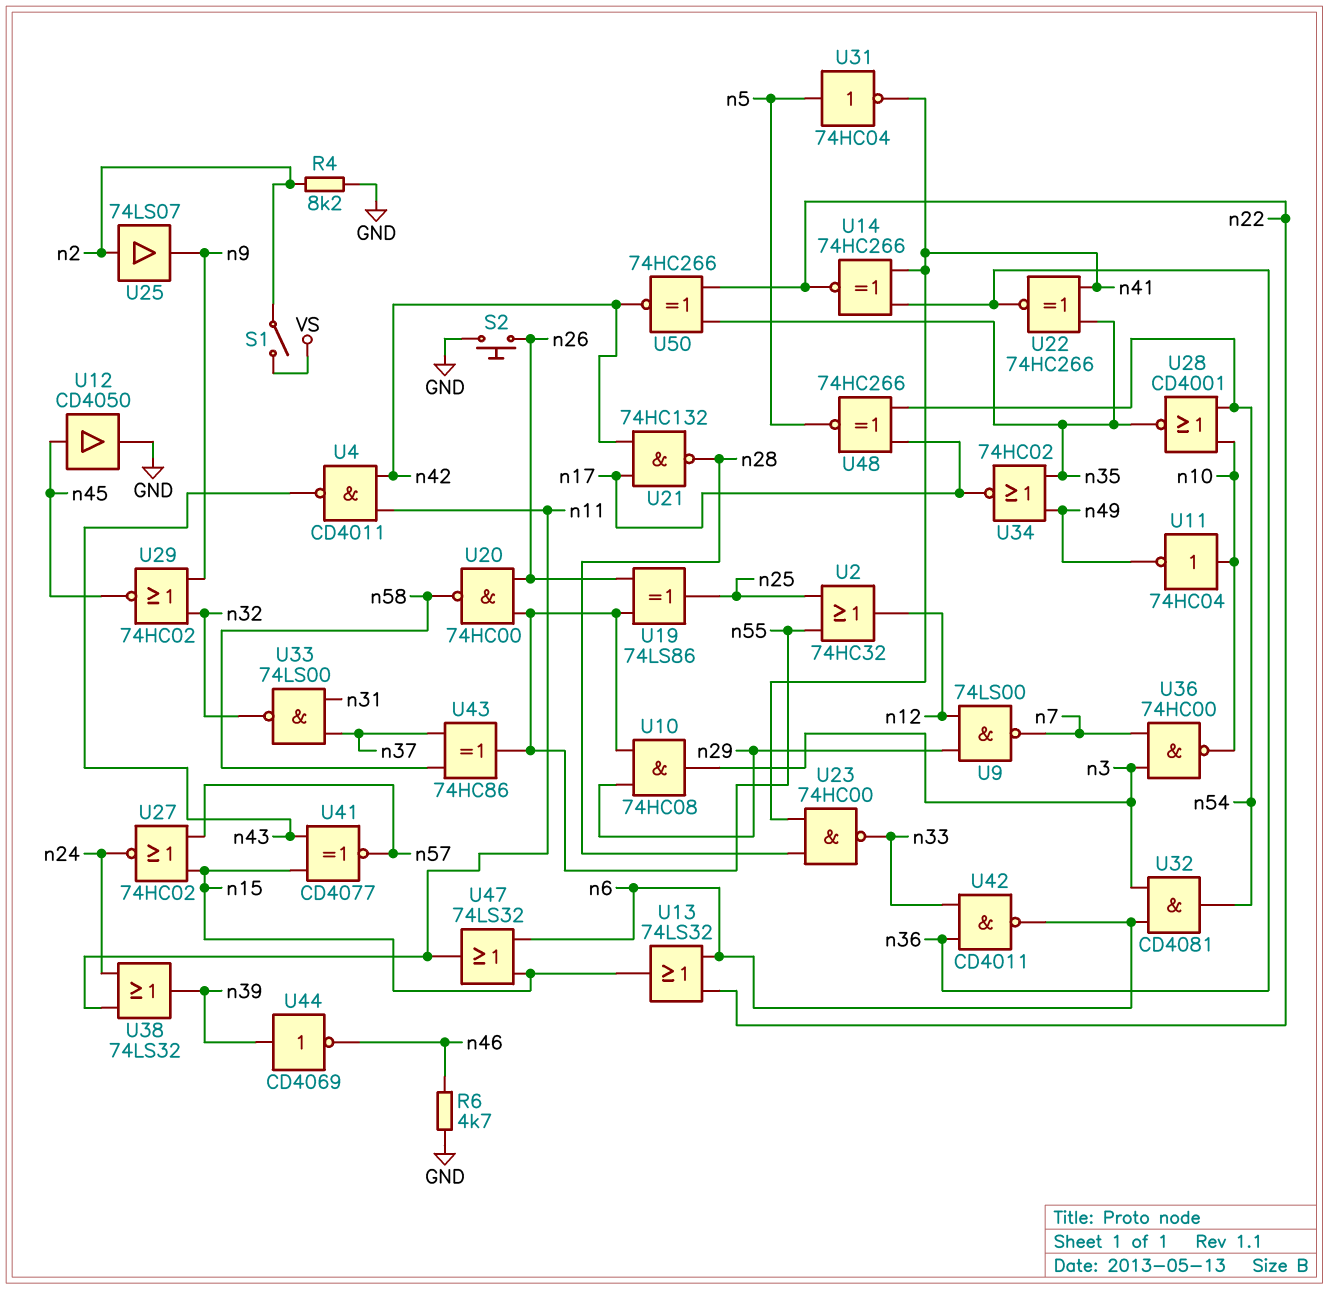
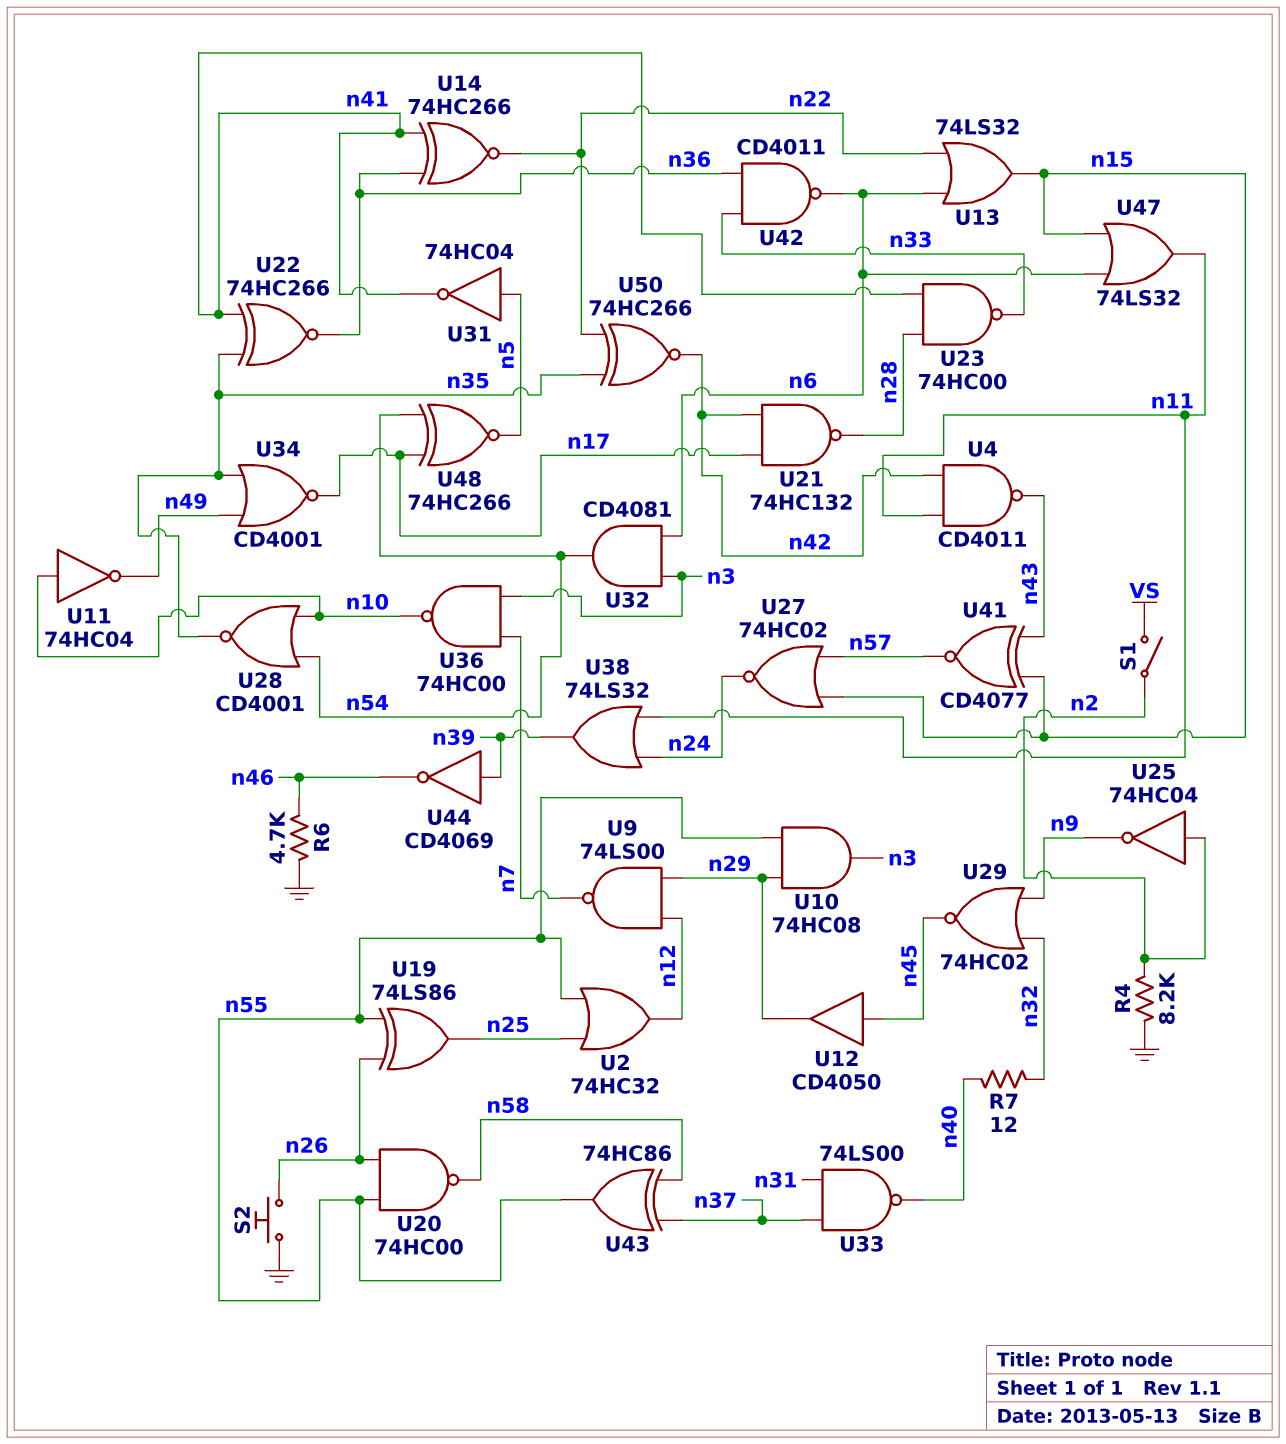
R7: none -> 12 (n32, n40)
U12: buffer CD4050 (in n45, out GND) -> buffer CD4050 (in n45, out n29)
U25: buffer 74LS07 (in n2, out n9) -> NOT 74HC04 (in n2, out n9)
U33: NAND 74LS00 (in n31, in n37, out n32) -> NAND 74LS00 (in n31, in n37, out n40)
U34: NOR 74HC02 (in n35, in n49, out n17) -> NOR CD4001 (in n35, in n49, out n17)

